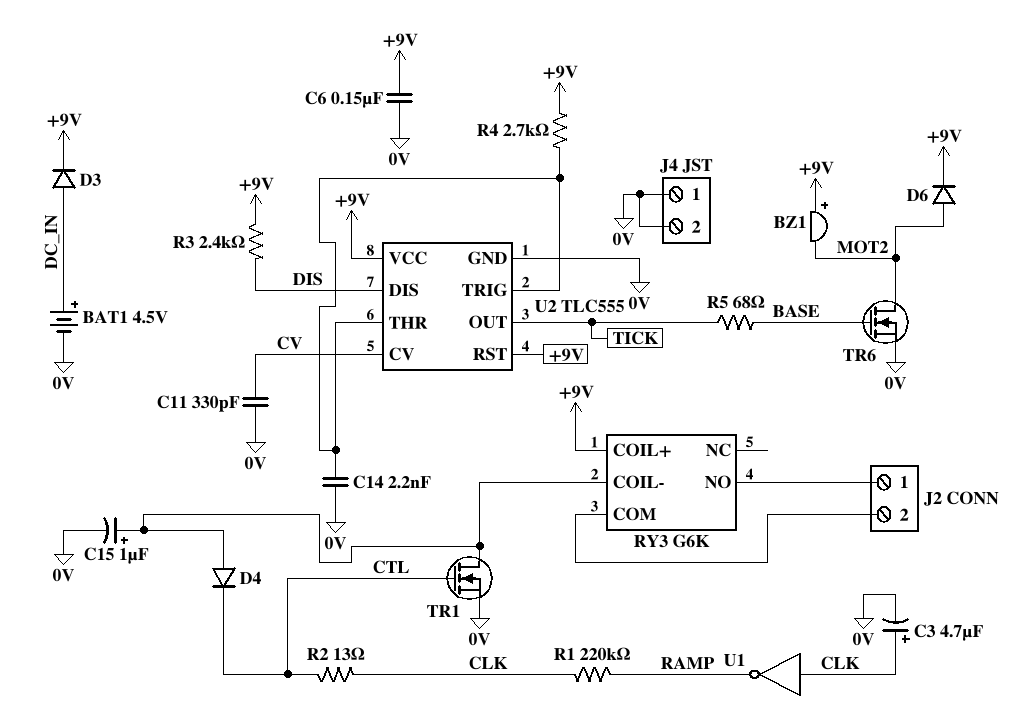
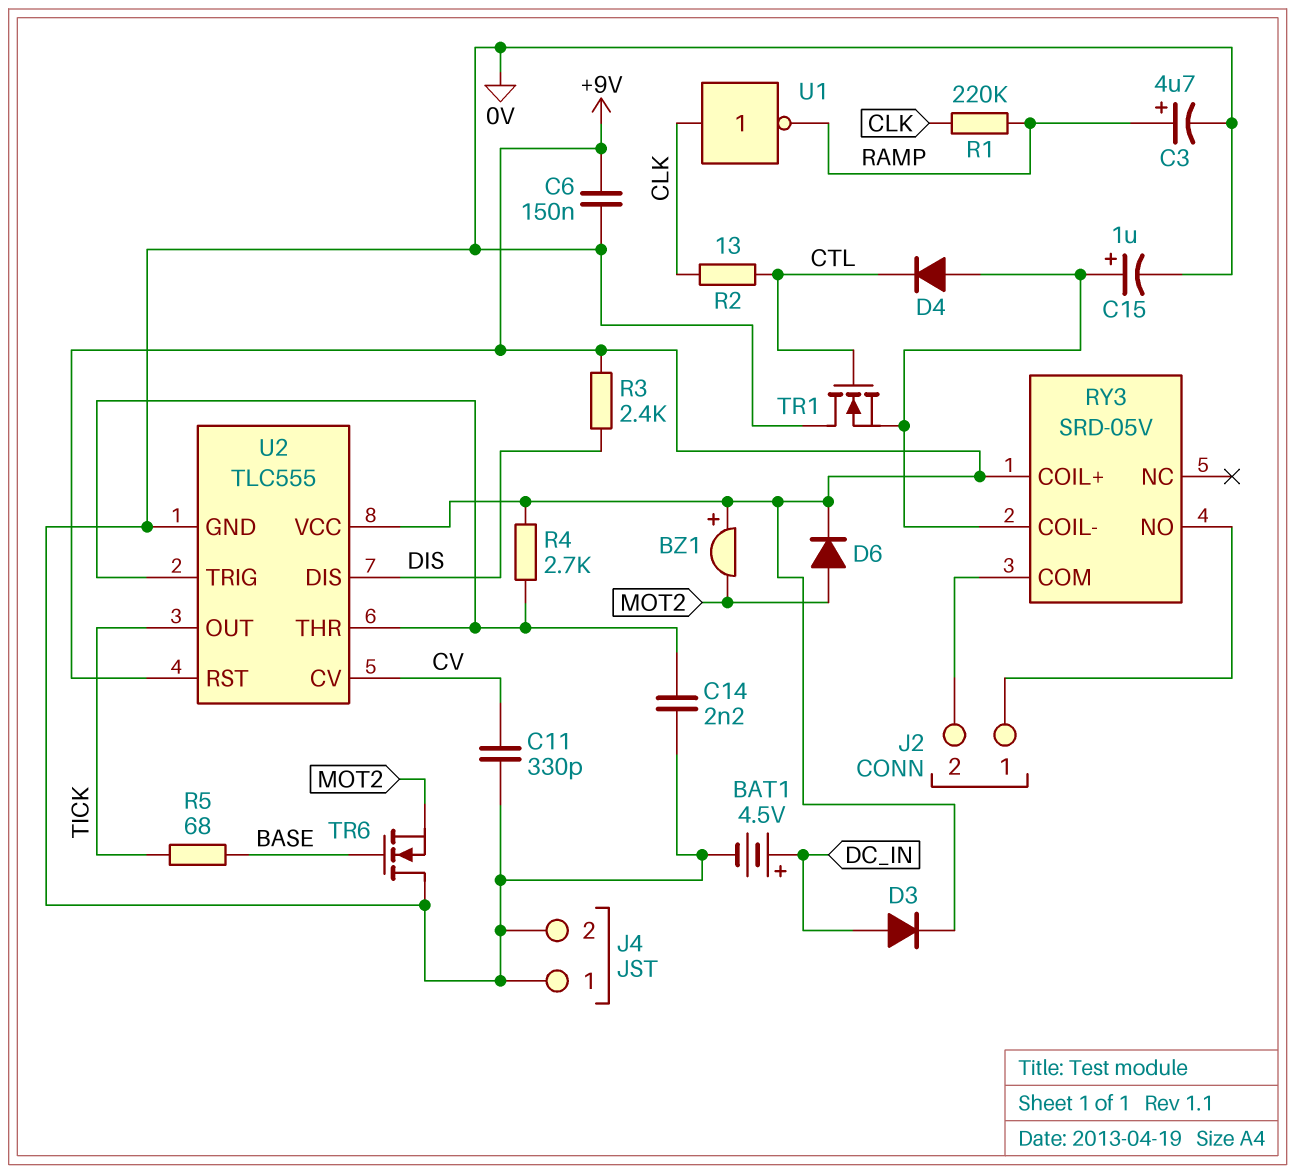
C3: 4.7uF (plus CLK, minus 0V) -> 4.7uF (plus RAMP, minus 0V)
RY3: G6K -> SRD-05V
TR1: NMOS (G CTL, D RY3/COIL-, S 0V) -> NMOS (G CTL, D 0V, S RY3/COIL-)
TR6: NMOS (G BASE, D MOT2, S 0V) -> NMOS (G BASE, D 0V, S MOT2)

